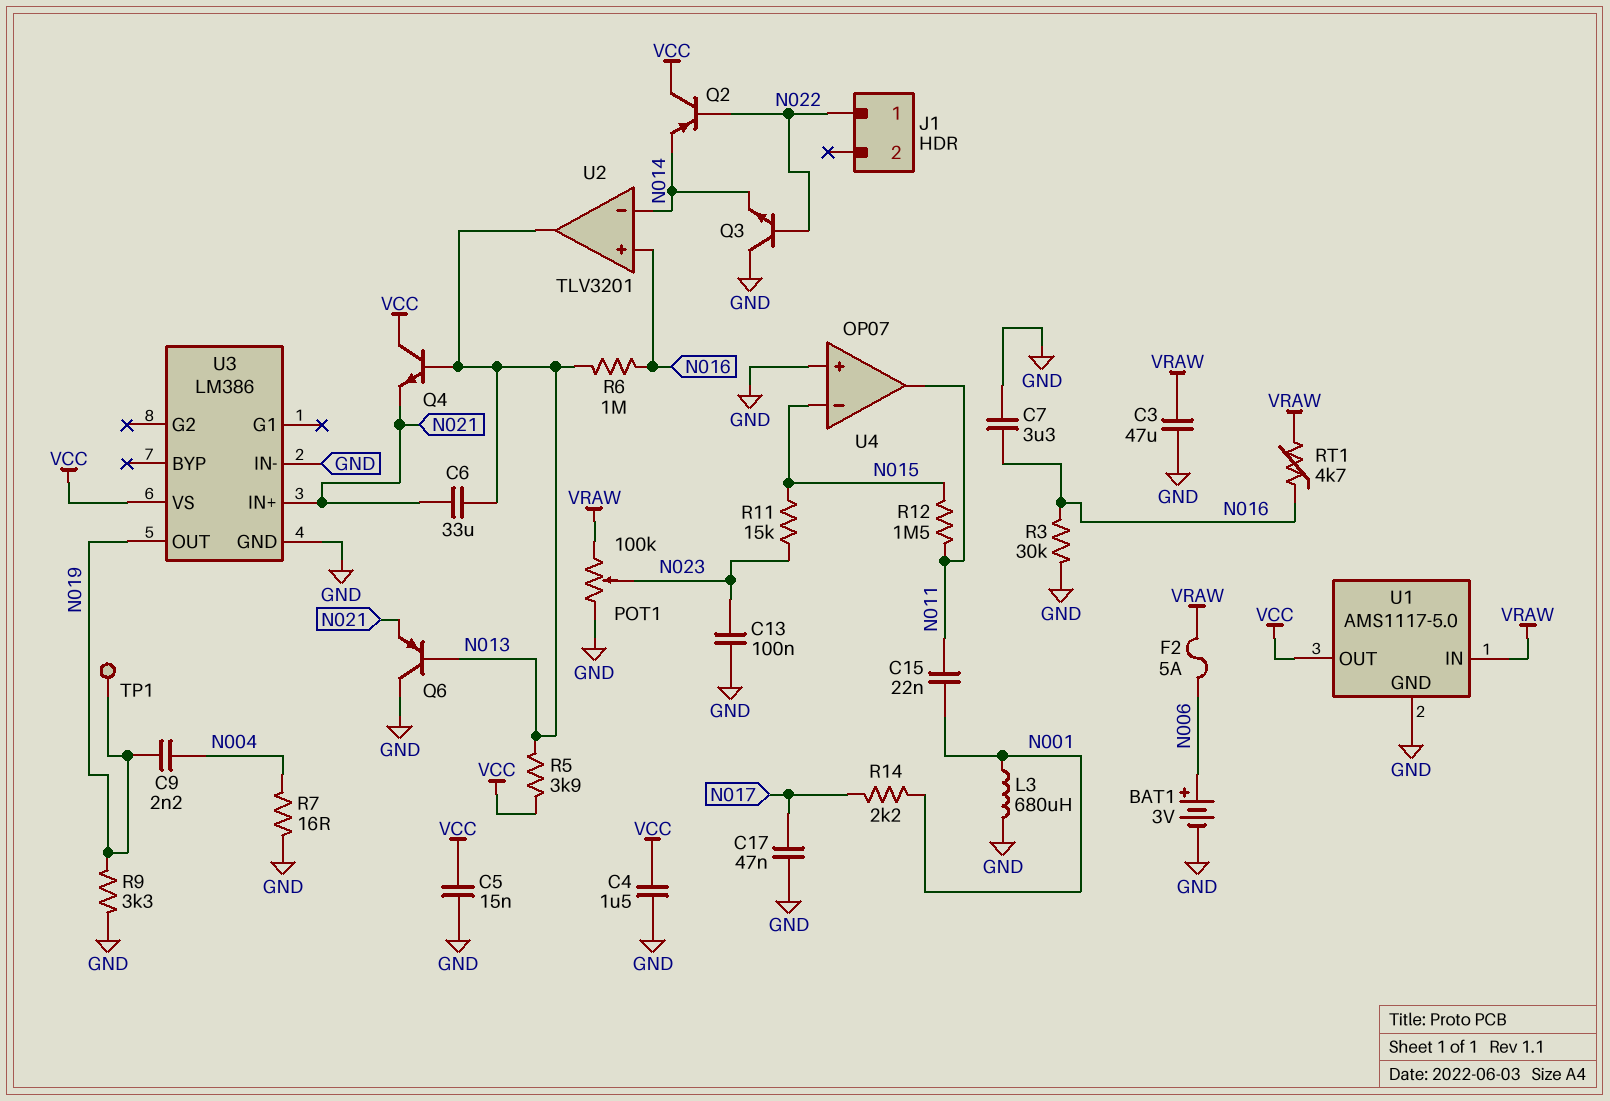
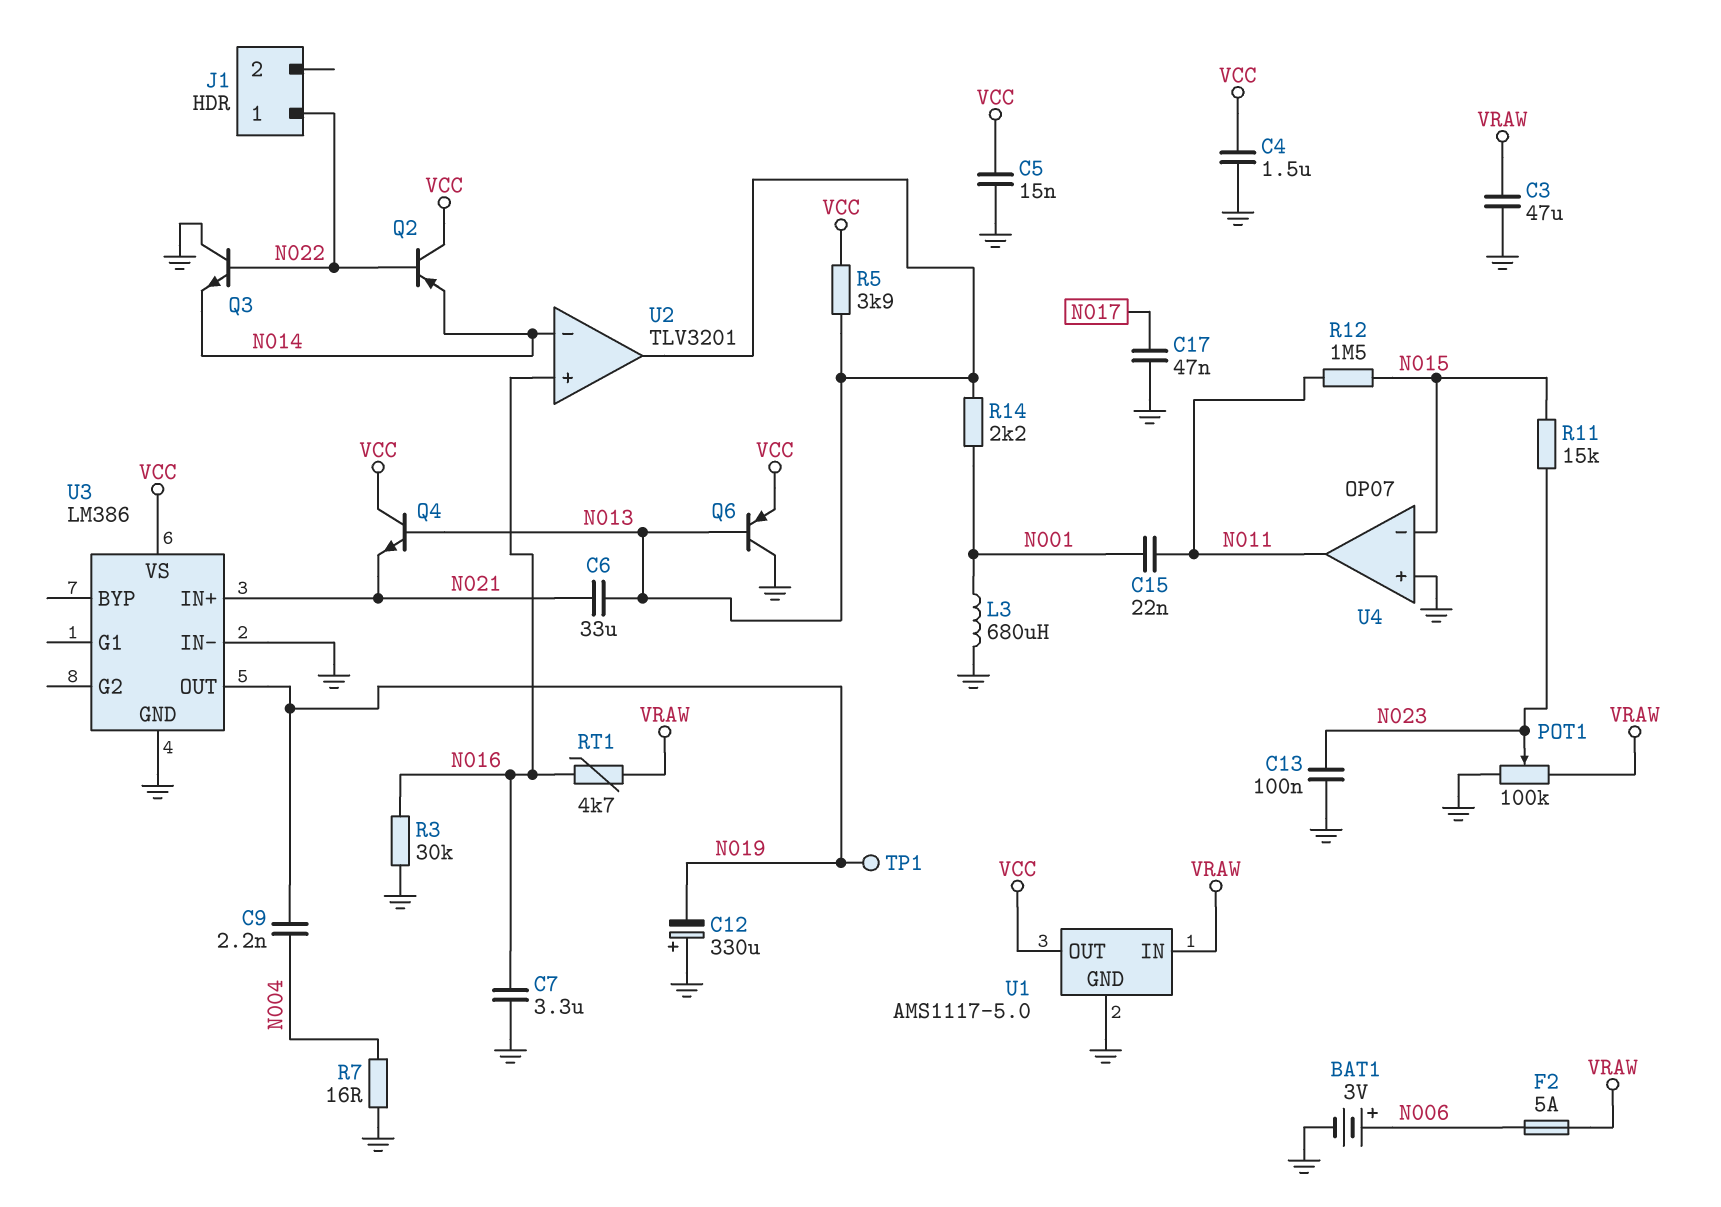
C12: none -> 330uF (plus GND, minus N019)
Q6: PNP (B N013, C GND, E N021) -> PNP (B N013, C GND, E VCC)
R6: 1M (N013, N016) -> none
R9: 3.3k (GND, N019) -> none
R14: 2.2k (N001, N017) -> 2.2k (N001, N013)

